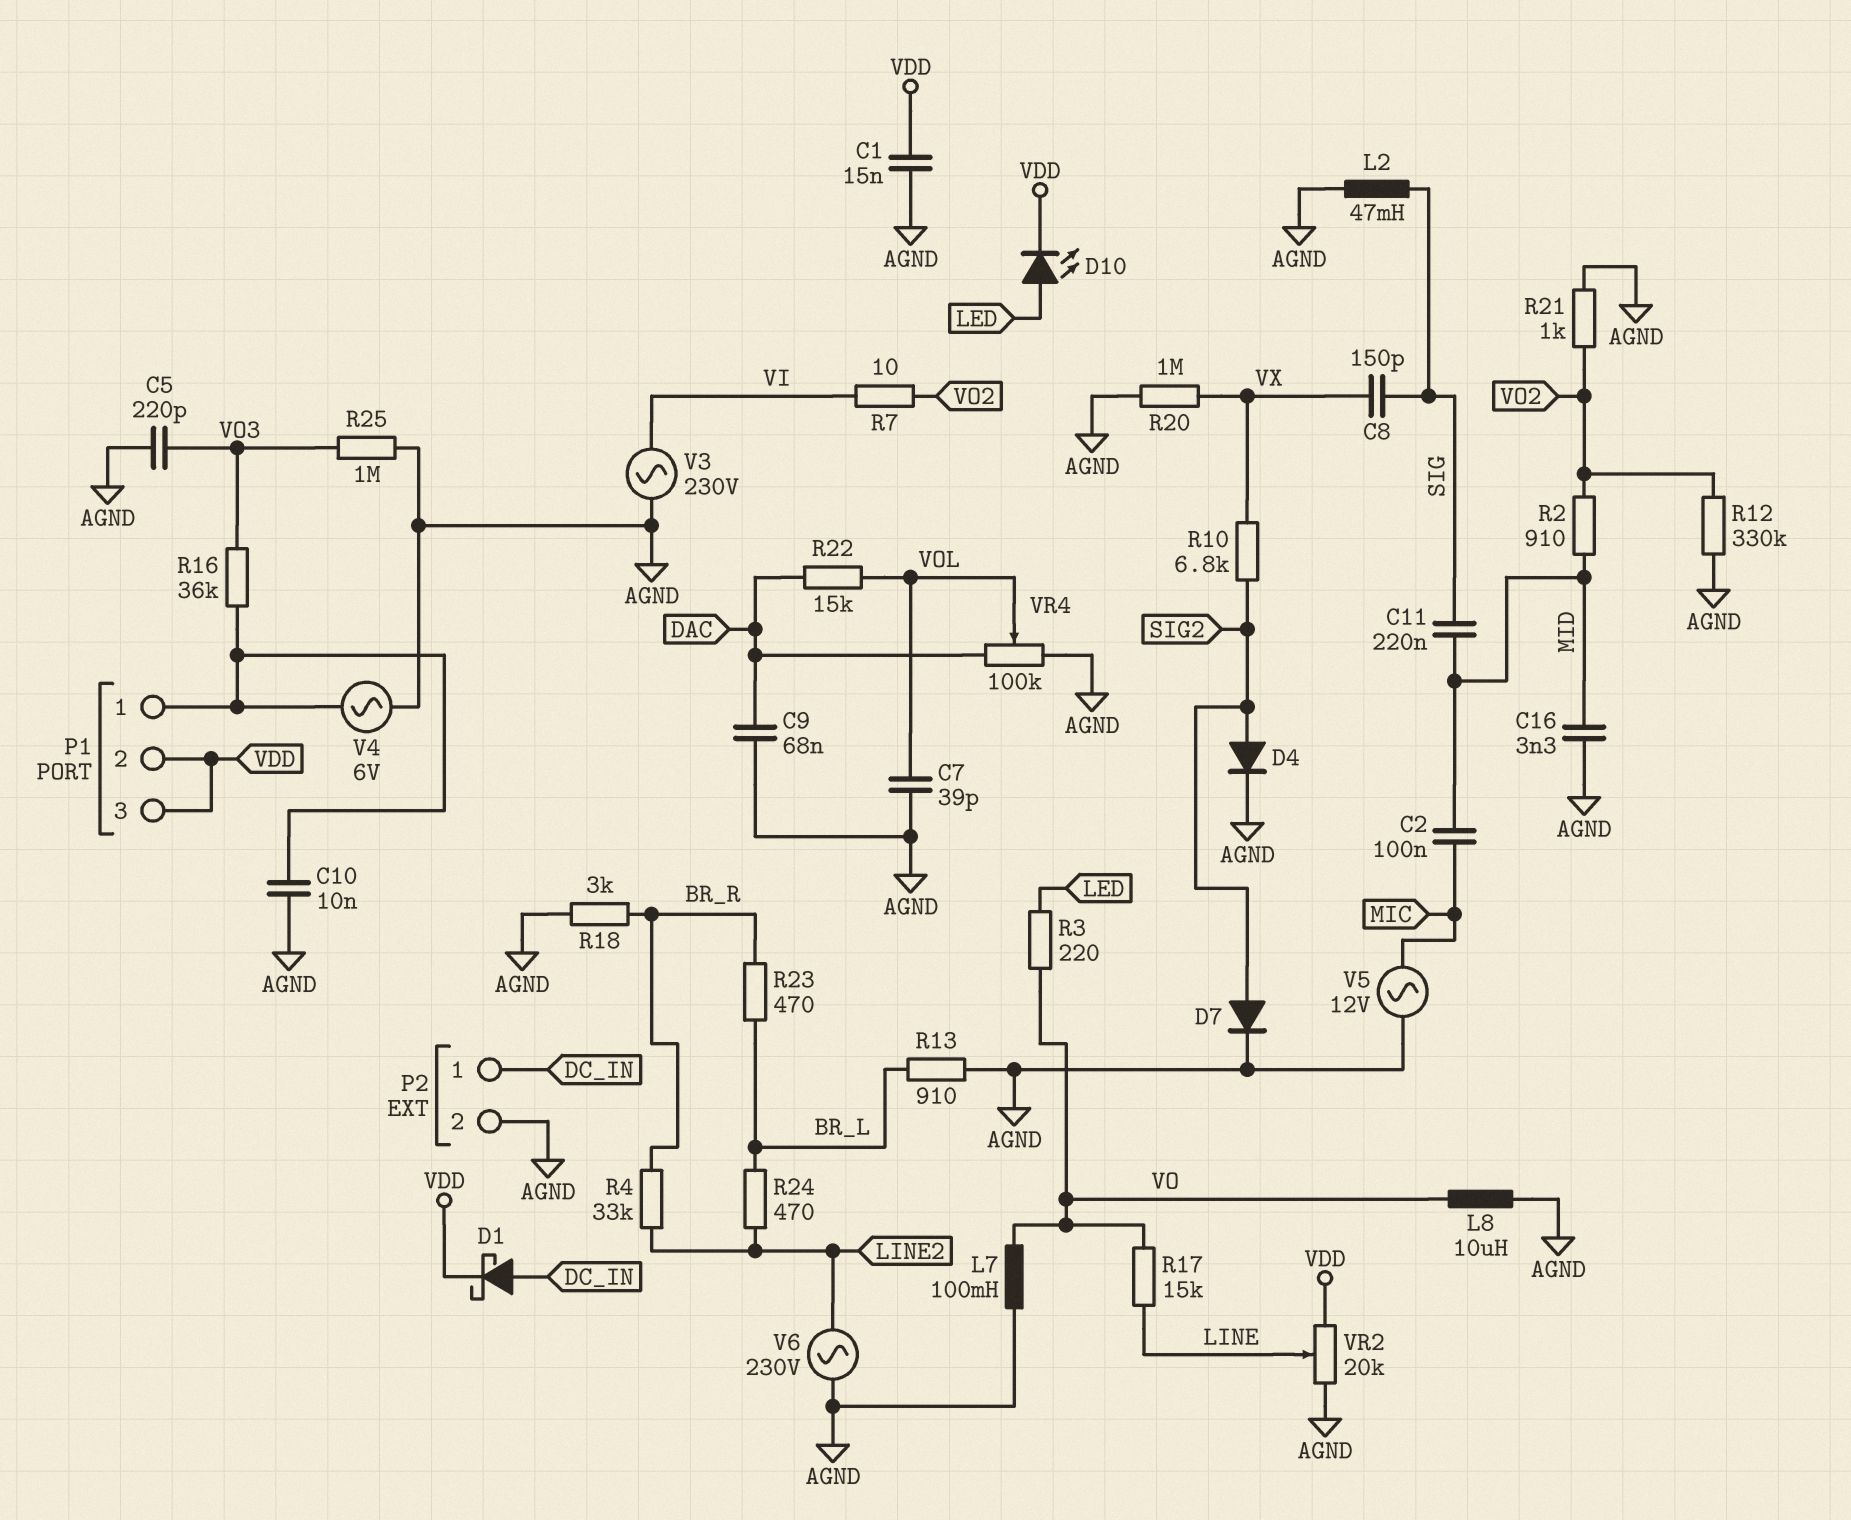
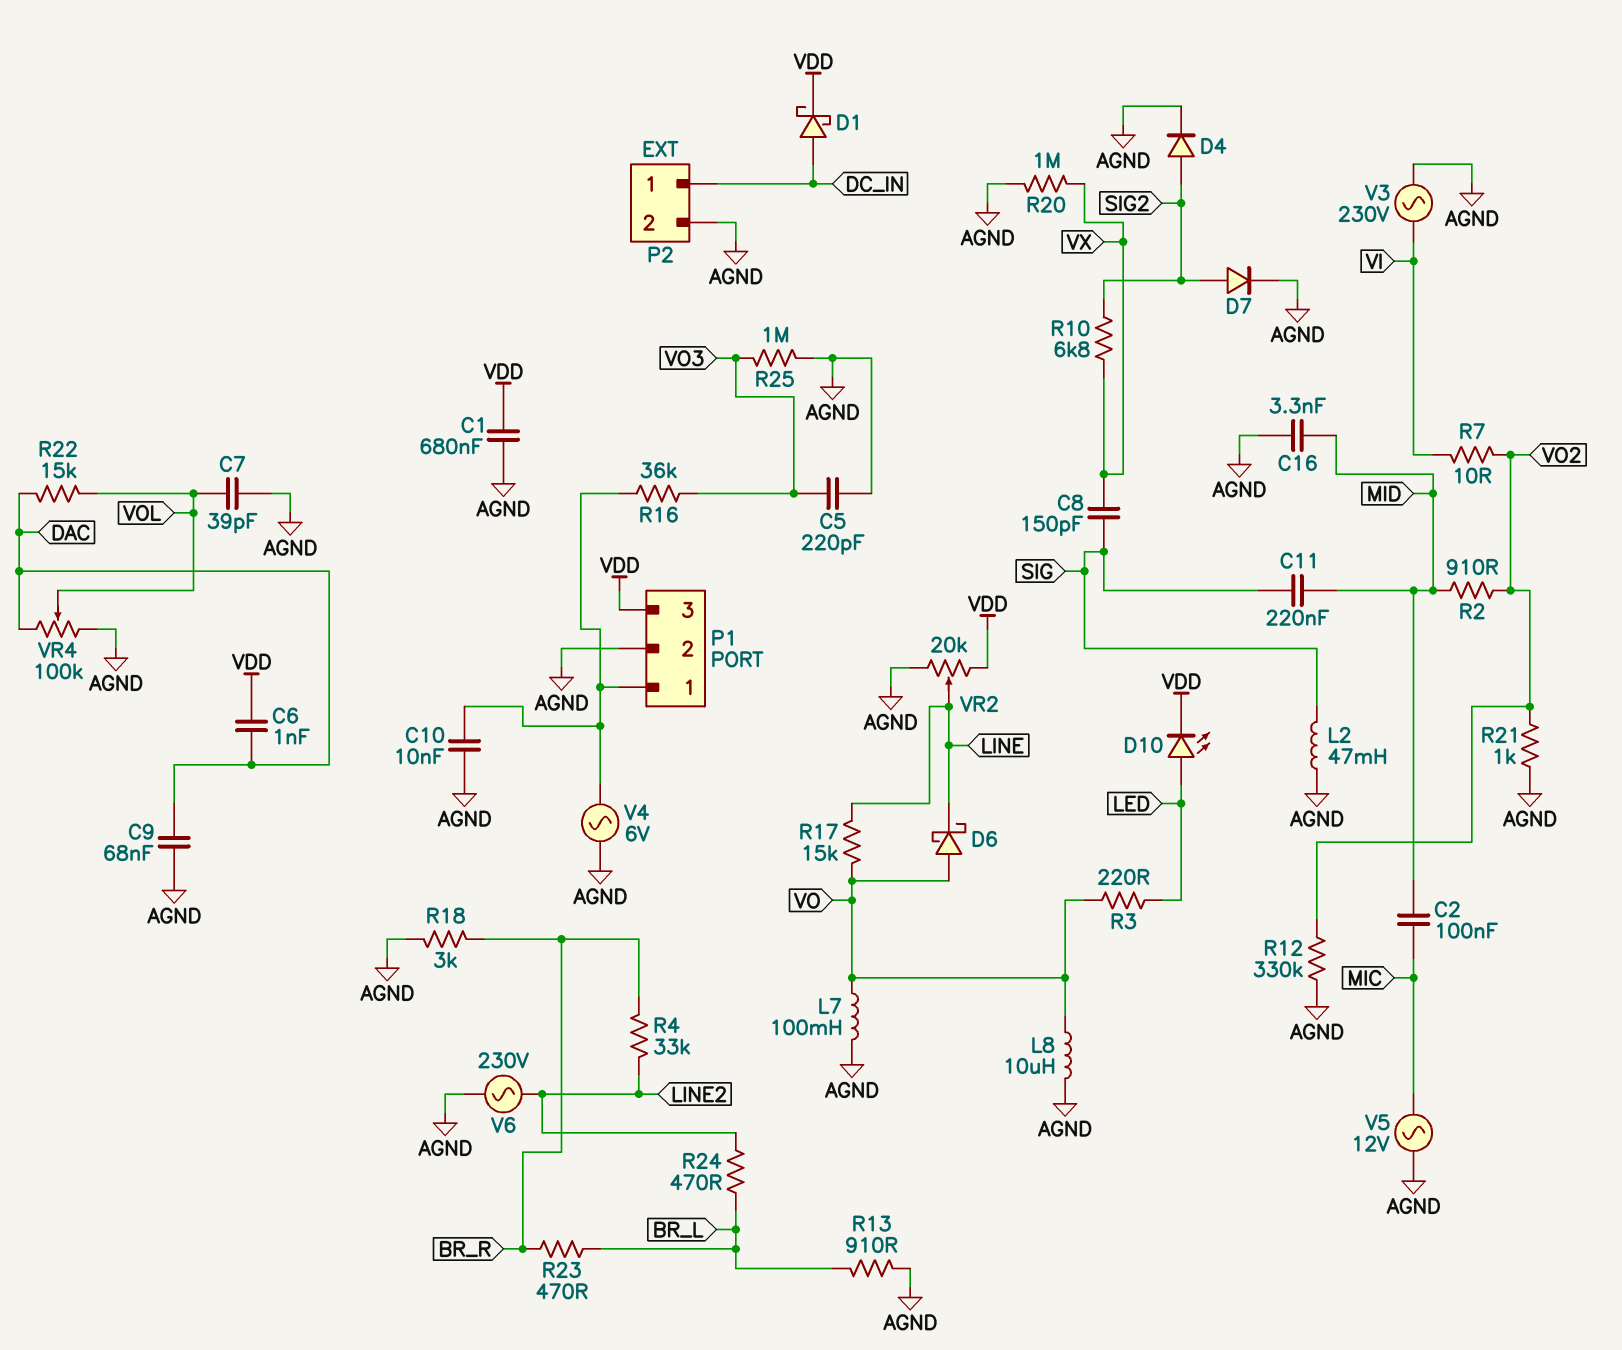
C1: 15nF (AGND, VDD) -> 680nF (AGND, VDD)
C6: none -> 1nF (DAC, VDD)
D6: none -> schottky (A VO, K LINE)
P1 pin 2: VDD -> AGND

